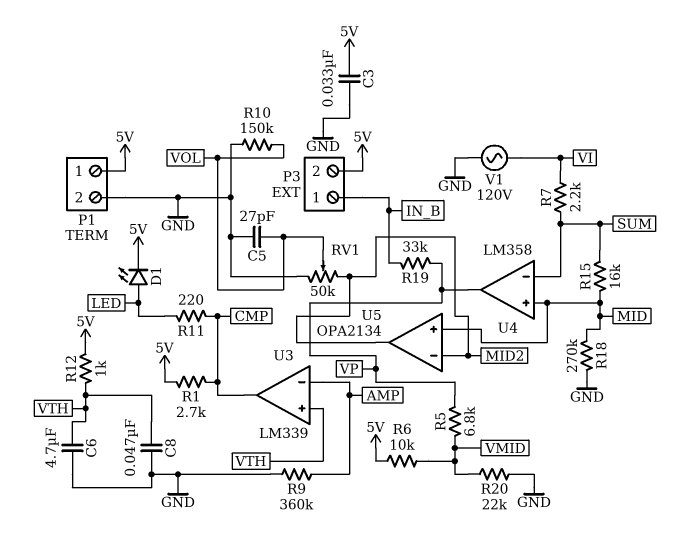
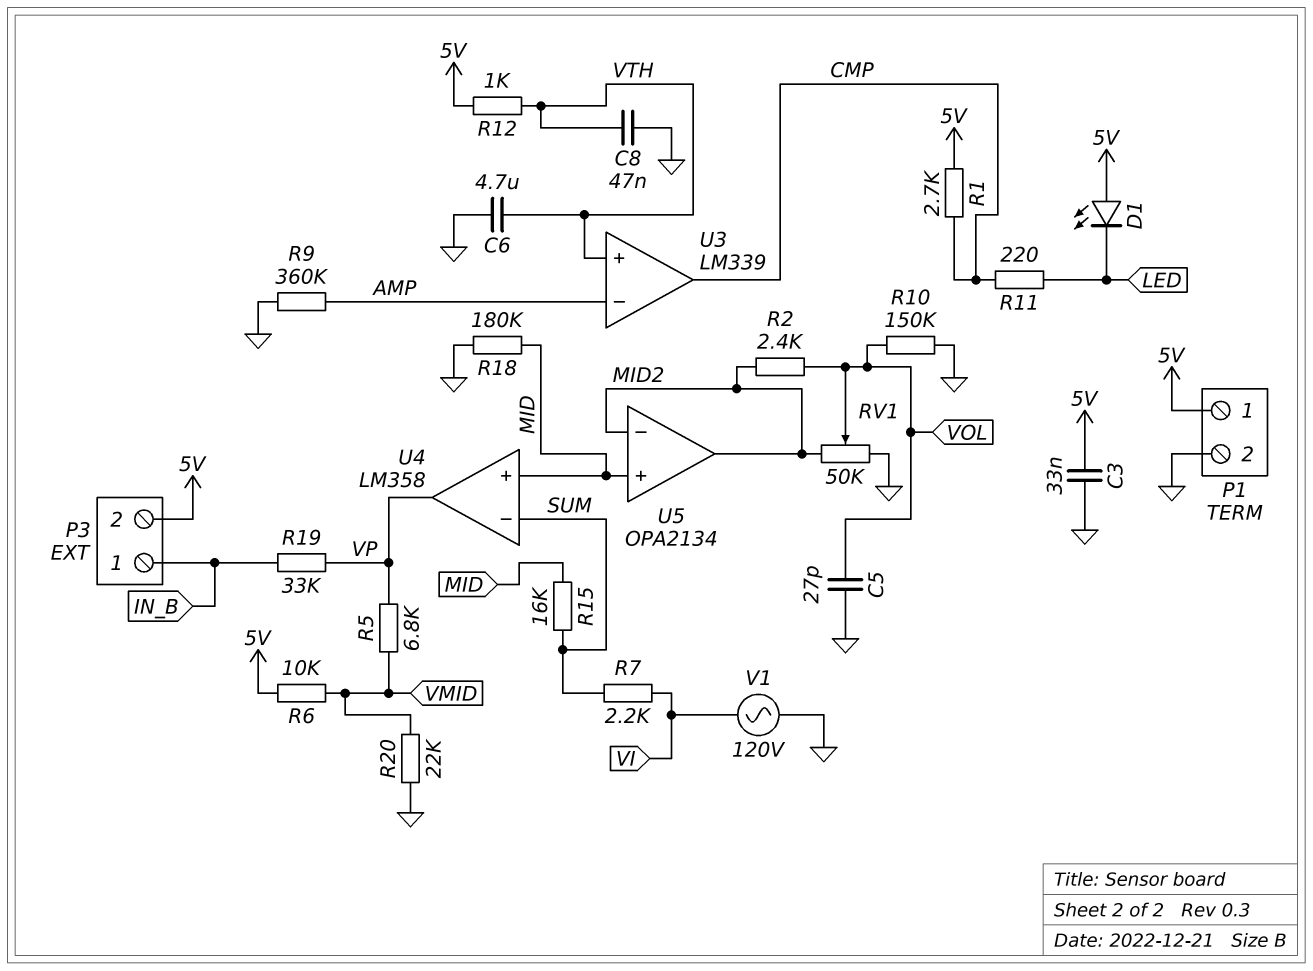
D1: LED (A LED, K 5V) -> LED (A 5V, K LED)
R2: none -> 2.4k (MID2, VOL)
R18: 270k (GND, MID) -> 180k (GND, MID)

